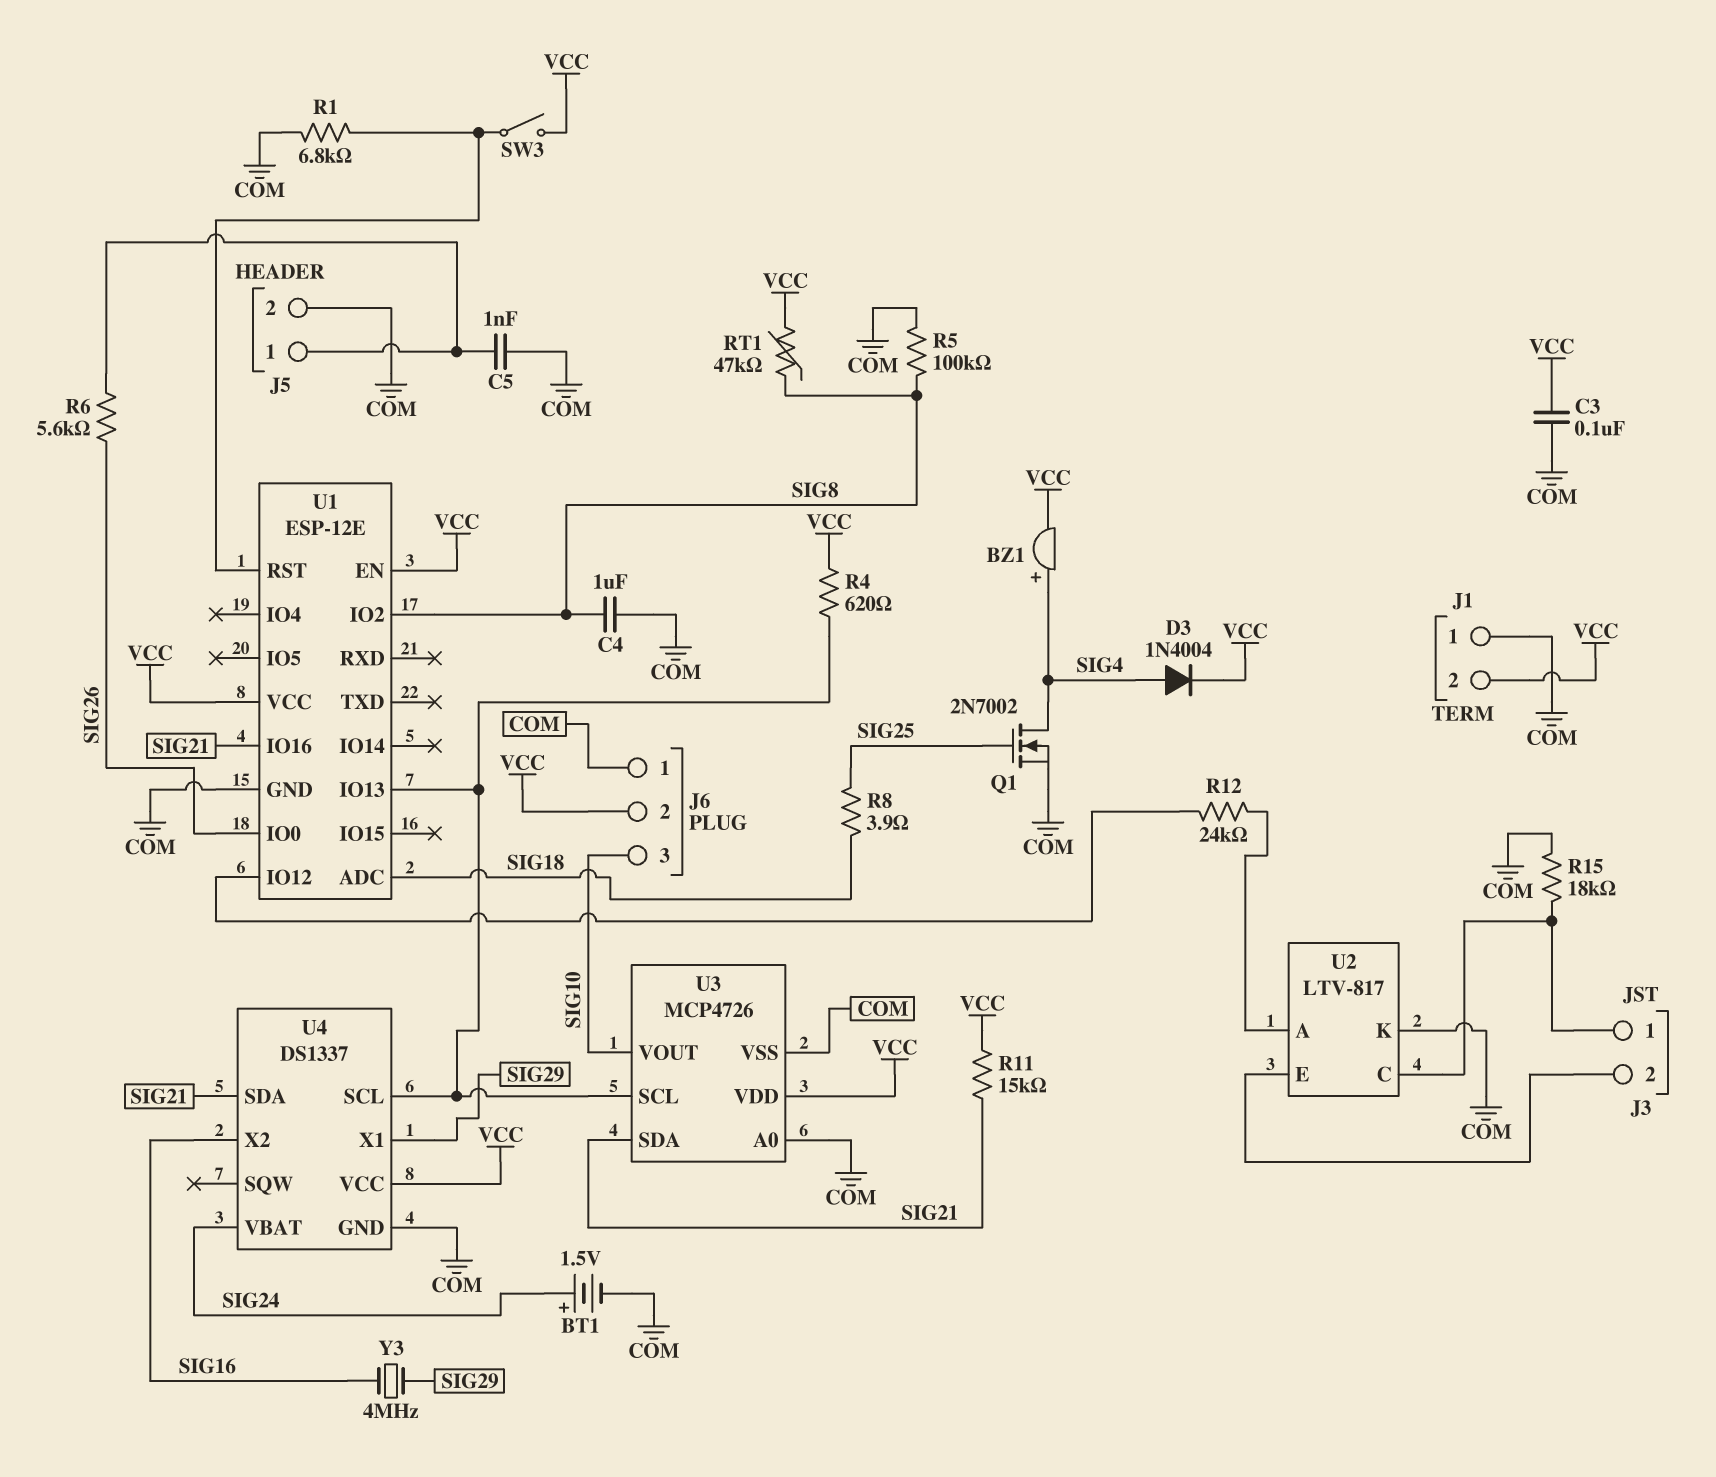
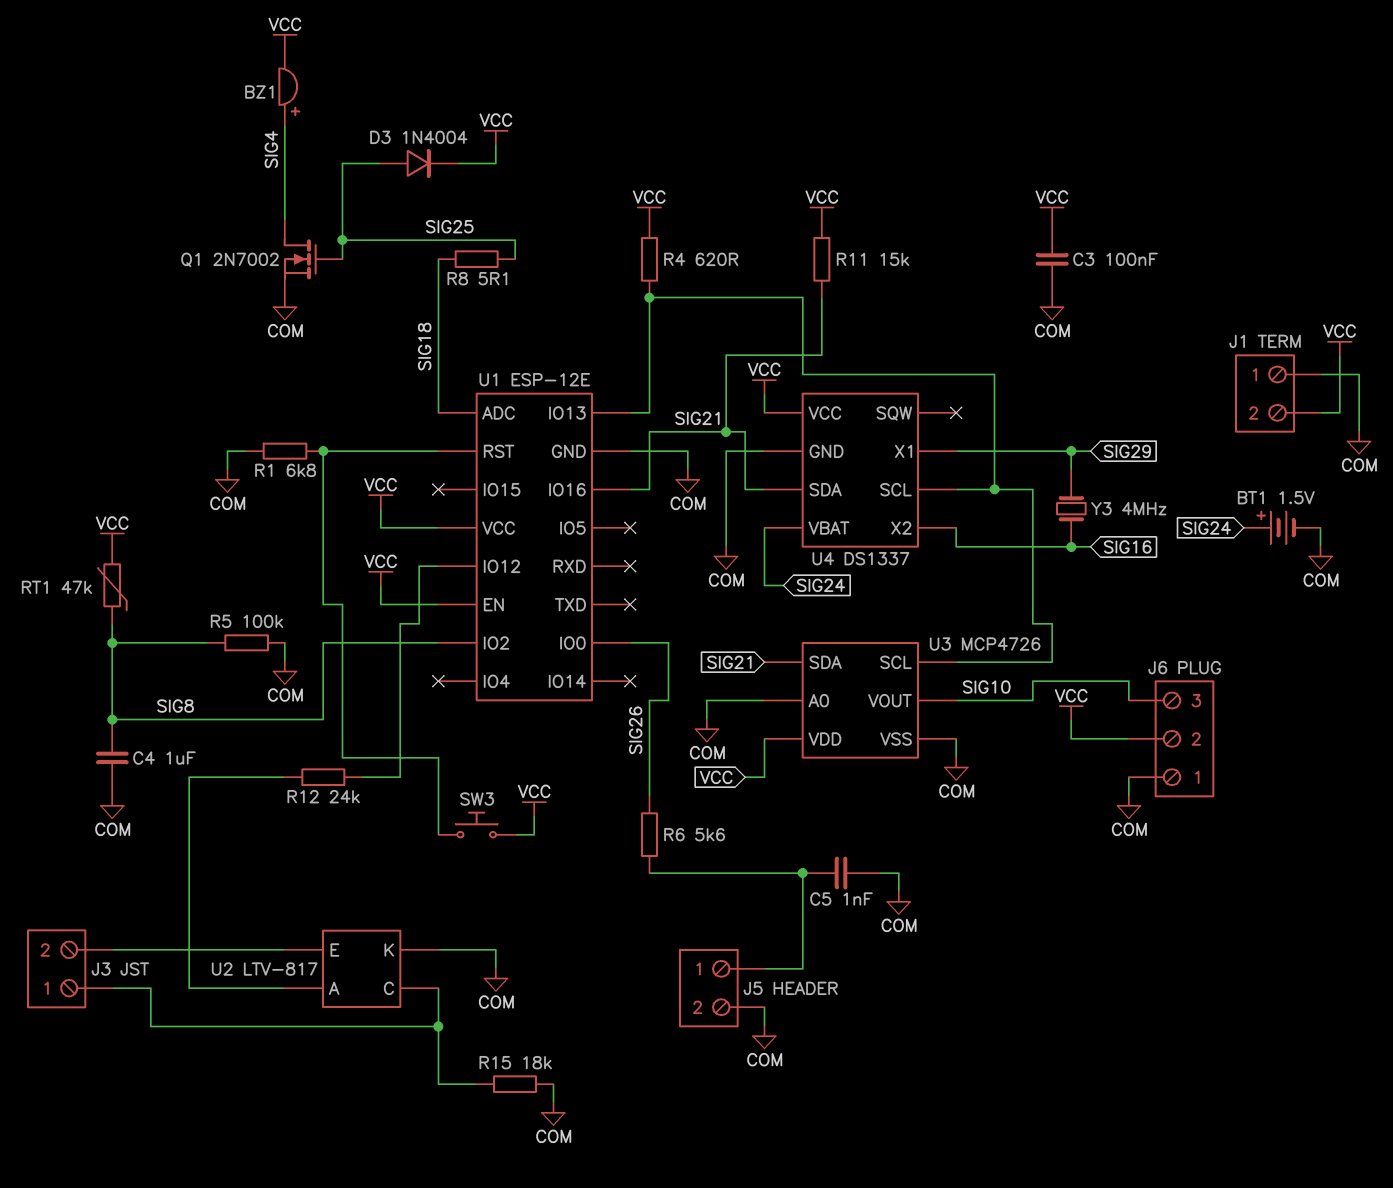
D3: diode 1N4004 (A SIG4, K VCC) -> diode 1N4004 (A SIG25, K VCC)
R8: 3.9 (SIG18, SIG25) -> 5.1 (SIG18, SIG25)
SW3: switch (U1/RST, VCC) -> button (U1/RST, VCC)

